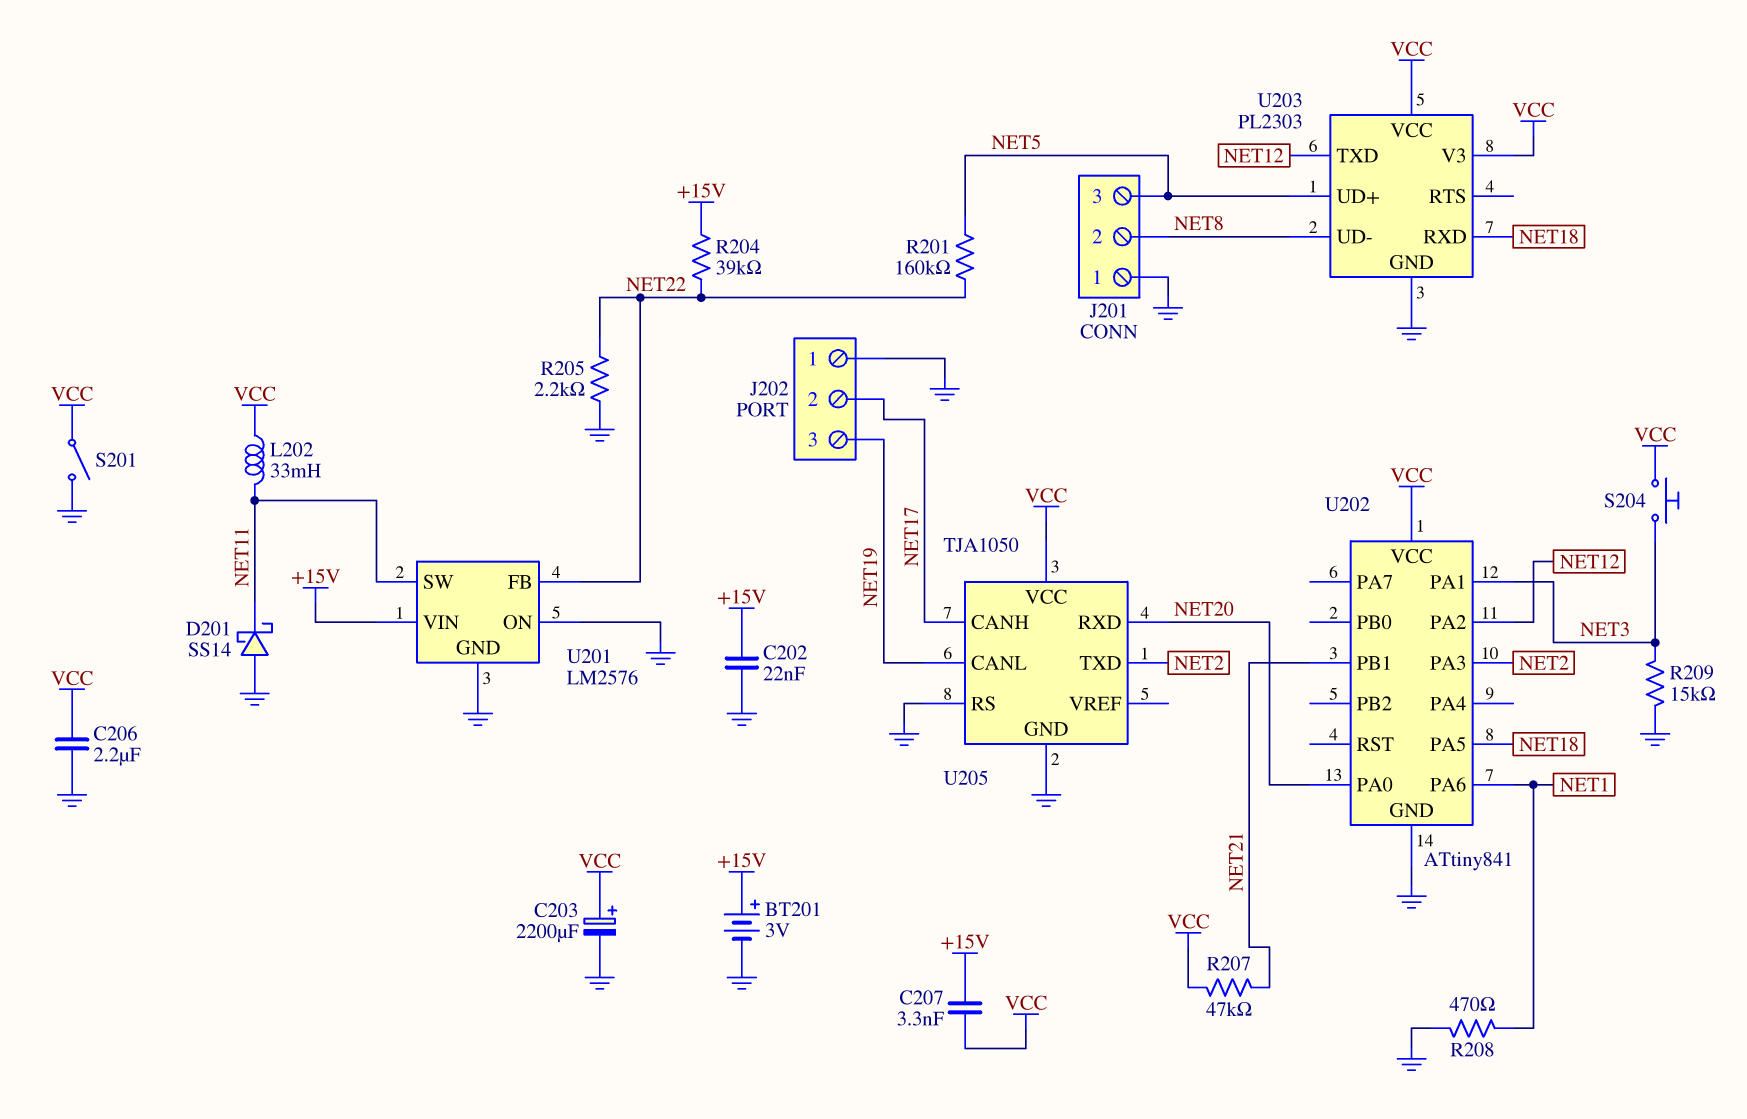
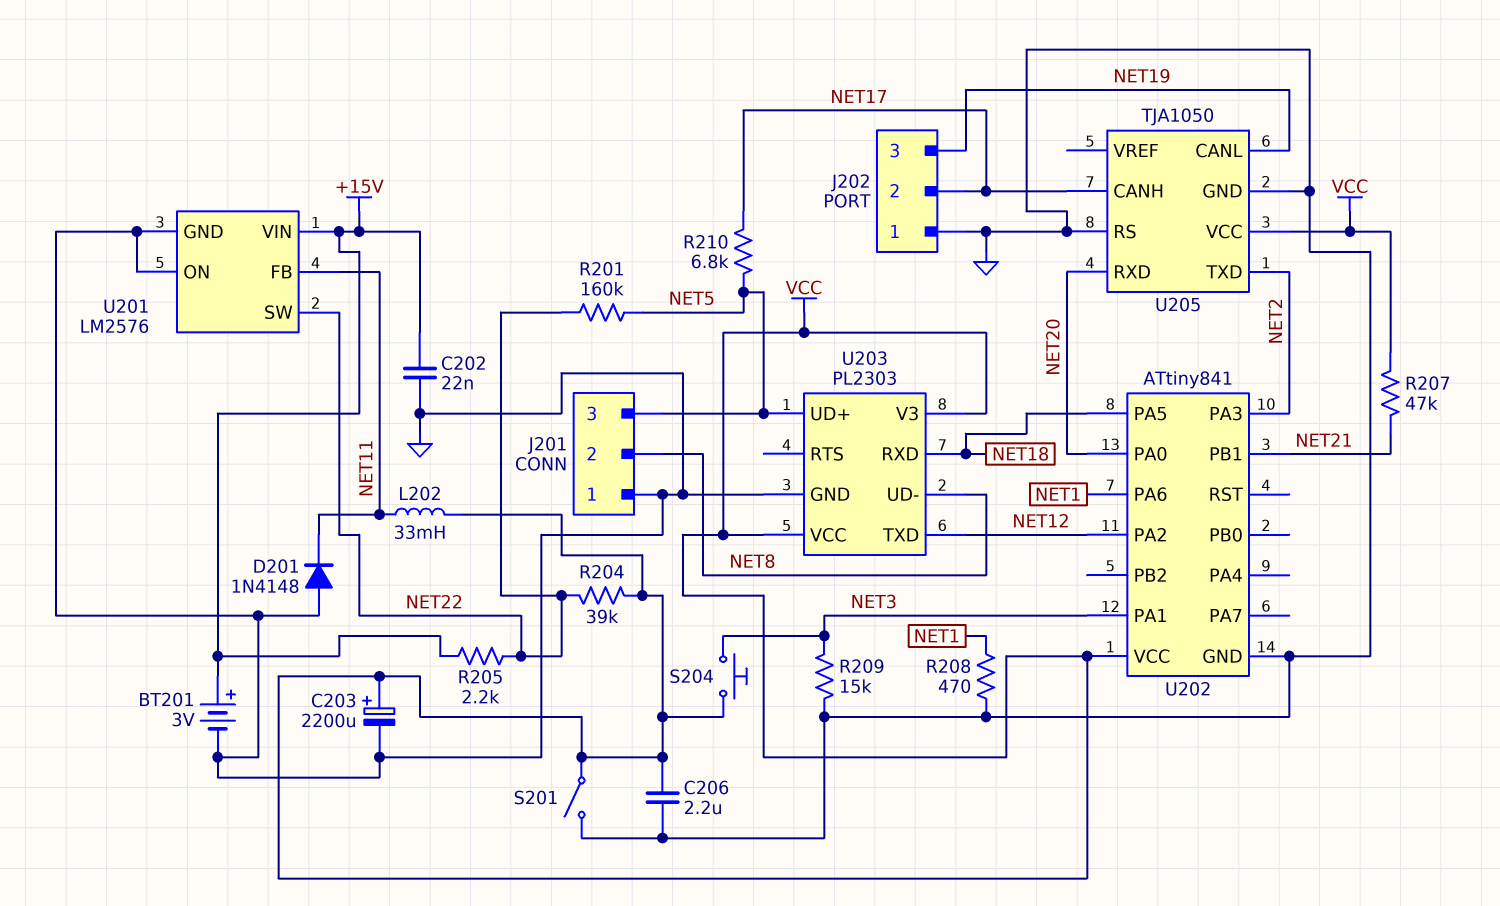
C207: 3.3nF (+15V, VCC) -> none
D201: schottky SS14 (A GND, K NET11) -> diode 1N4148 (A GND, K NET11)
R204: 39k (+15V, NET22) -> 39k (NET22, VCC)
R205: 2.2k (GND, NET22) -> 2.2k (+15V, NET22)
R210: none -> 6.8k (NET5, NET17)
U201 pin FB: NET22 -> NET11
U201 pin SW: NET11 -> NET22

